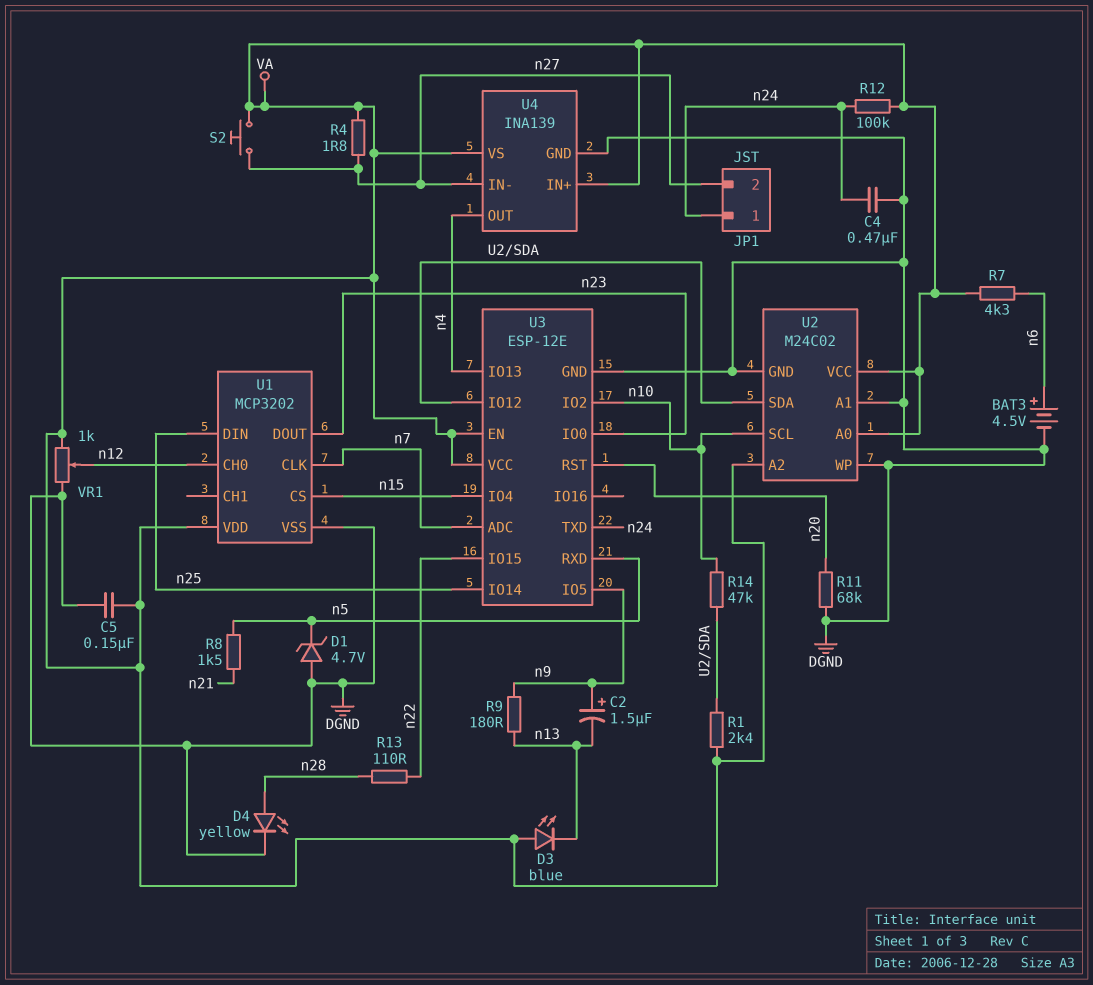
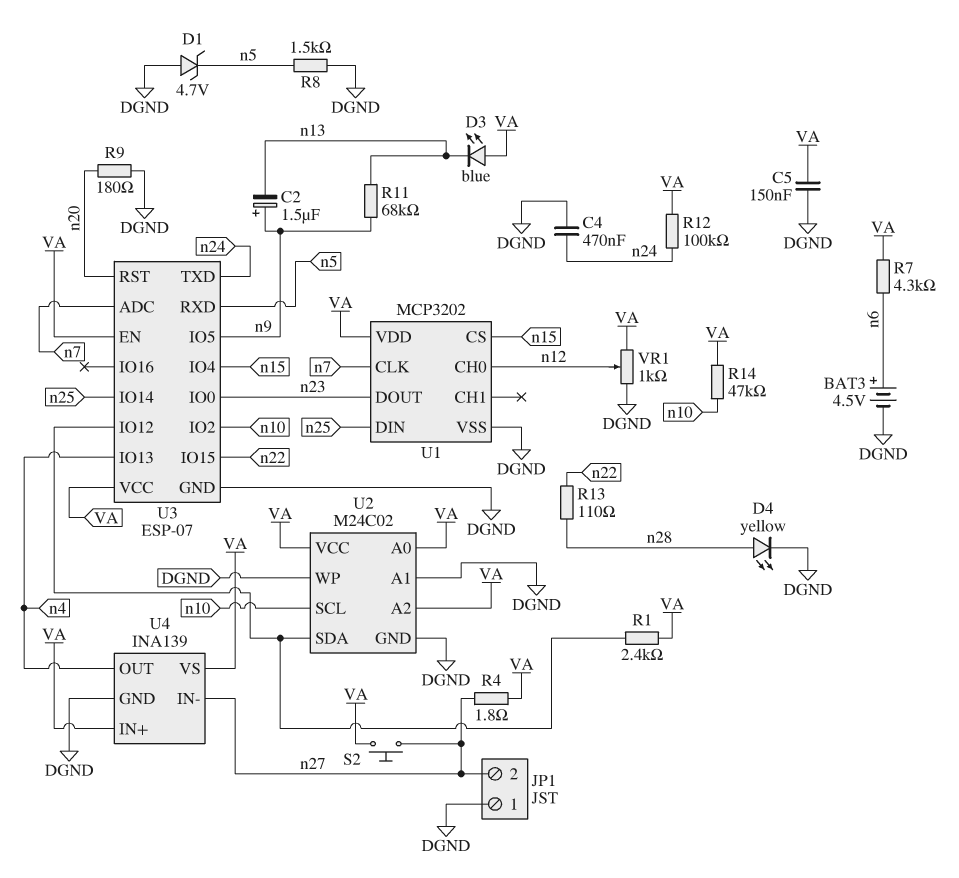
JP1 pin 1: n24 -> DGND
R8: 1.5k (n5, n21) -> 1.5k (DGND, n5)
R9: 180 (n9, n13) -> 180 (DGND, n20)
R11: 68k (DGND, n20) -> 68k (n9, n13)
R14: 47k (U2/SDA, n10) -> 47k (VA, n10)
U3: ESP-12E -> ESP-07

